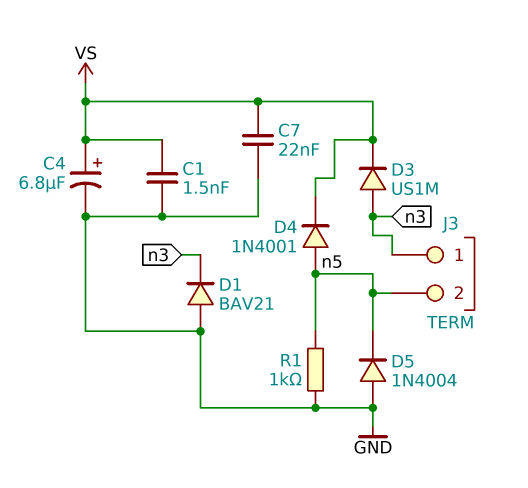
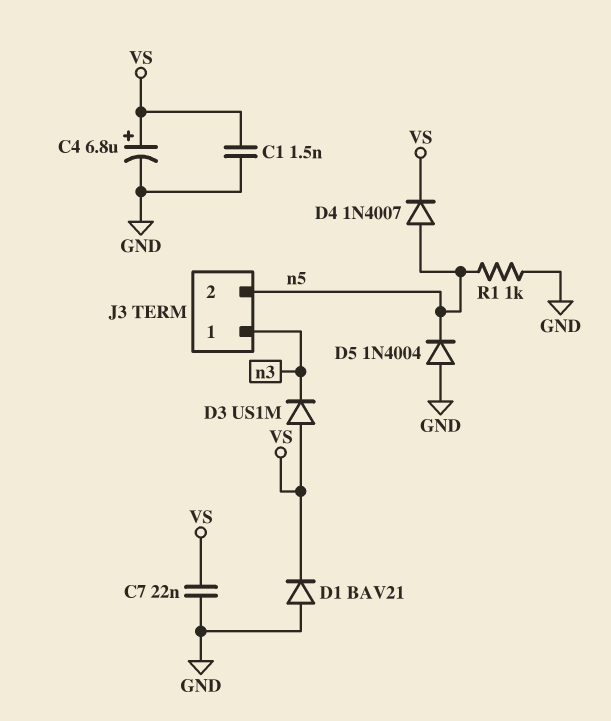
D1: diode BAV21 (A GND, K n3) -> diode BAV21 (A GND, K VS)
D3: diode US1M (A n3, K VS) -> diode US1M (A VS, K n3)
D4: diode 1N4001 (A n5, K VS) -> diode 1N4007 (A n5, K VS)

